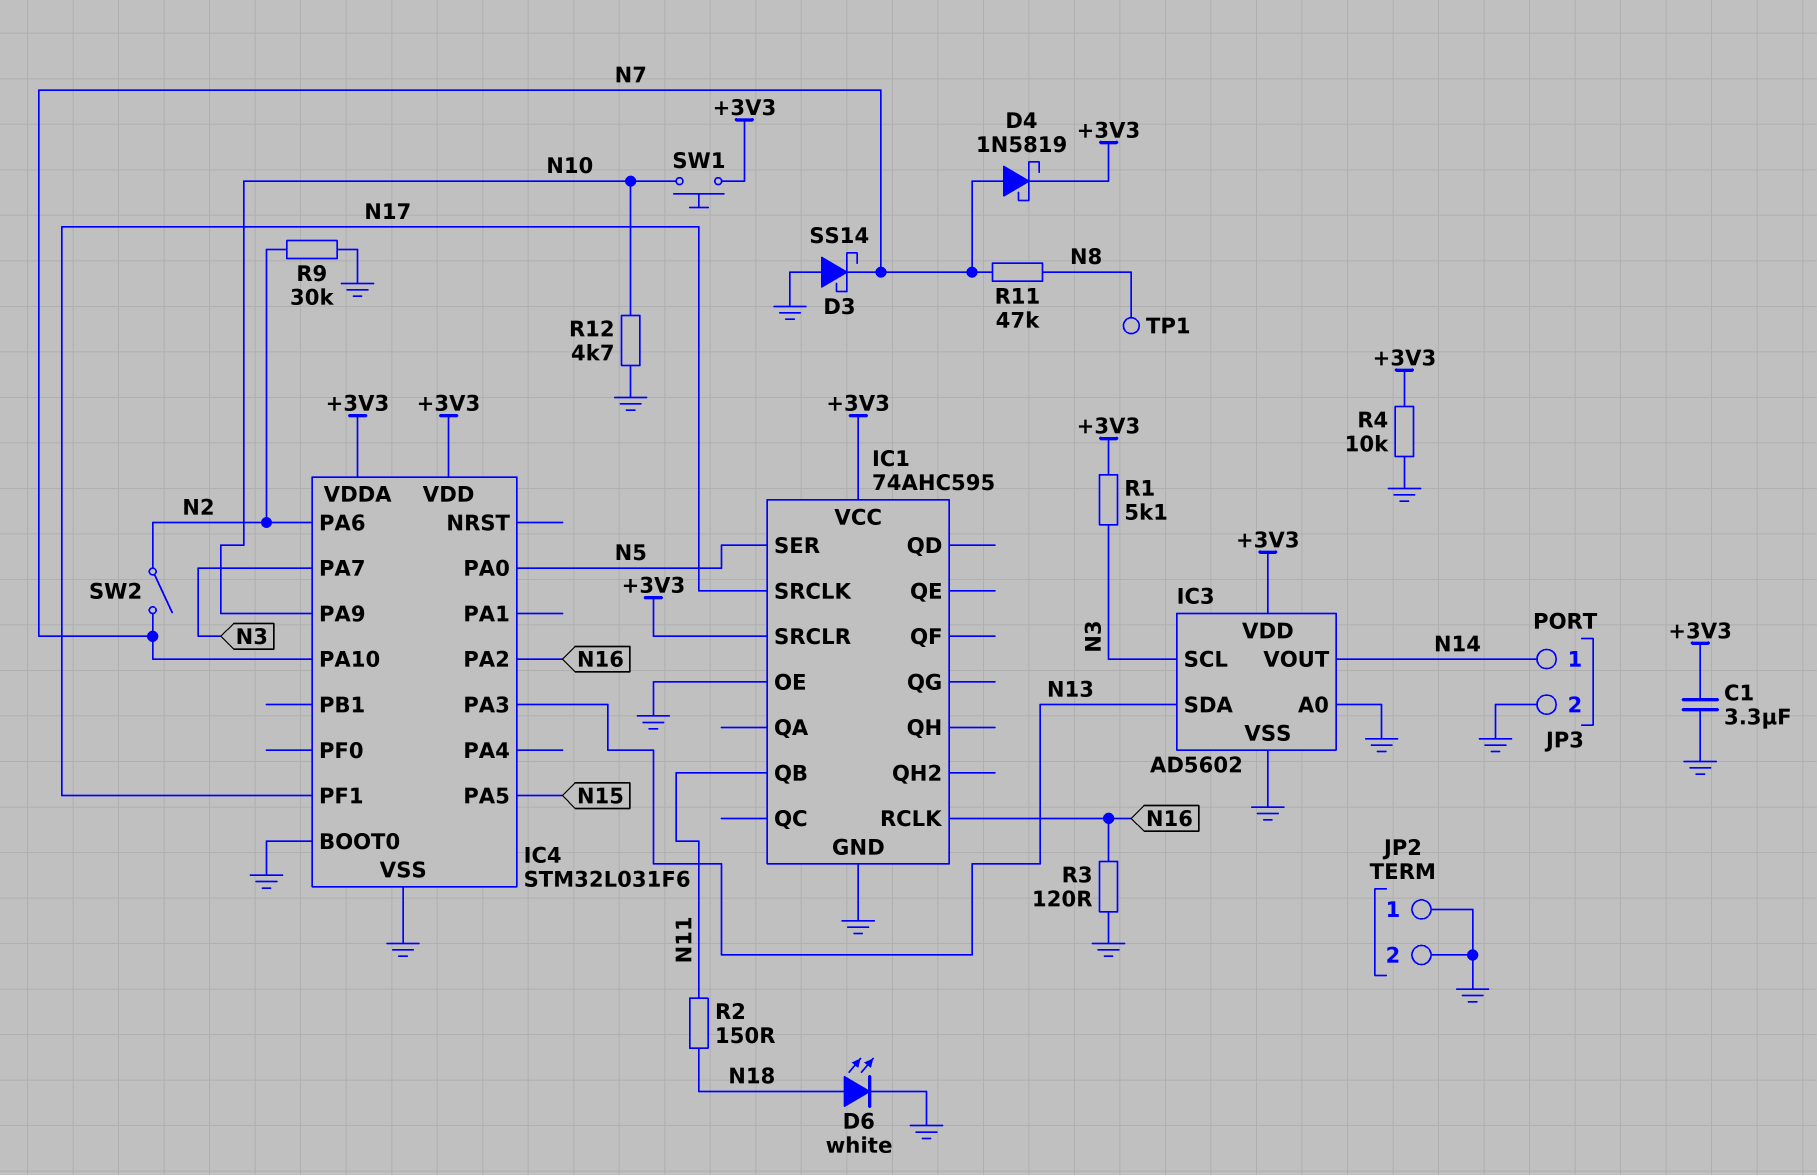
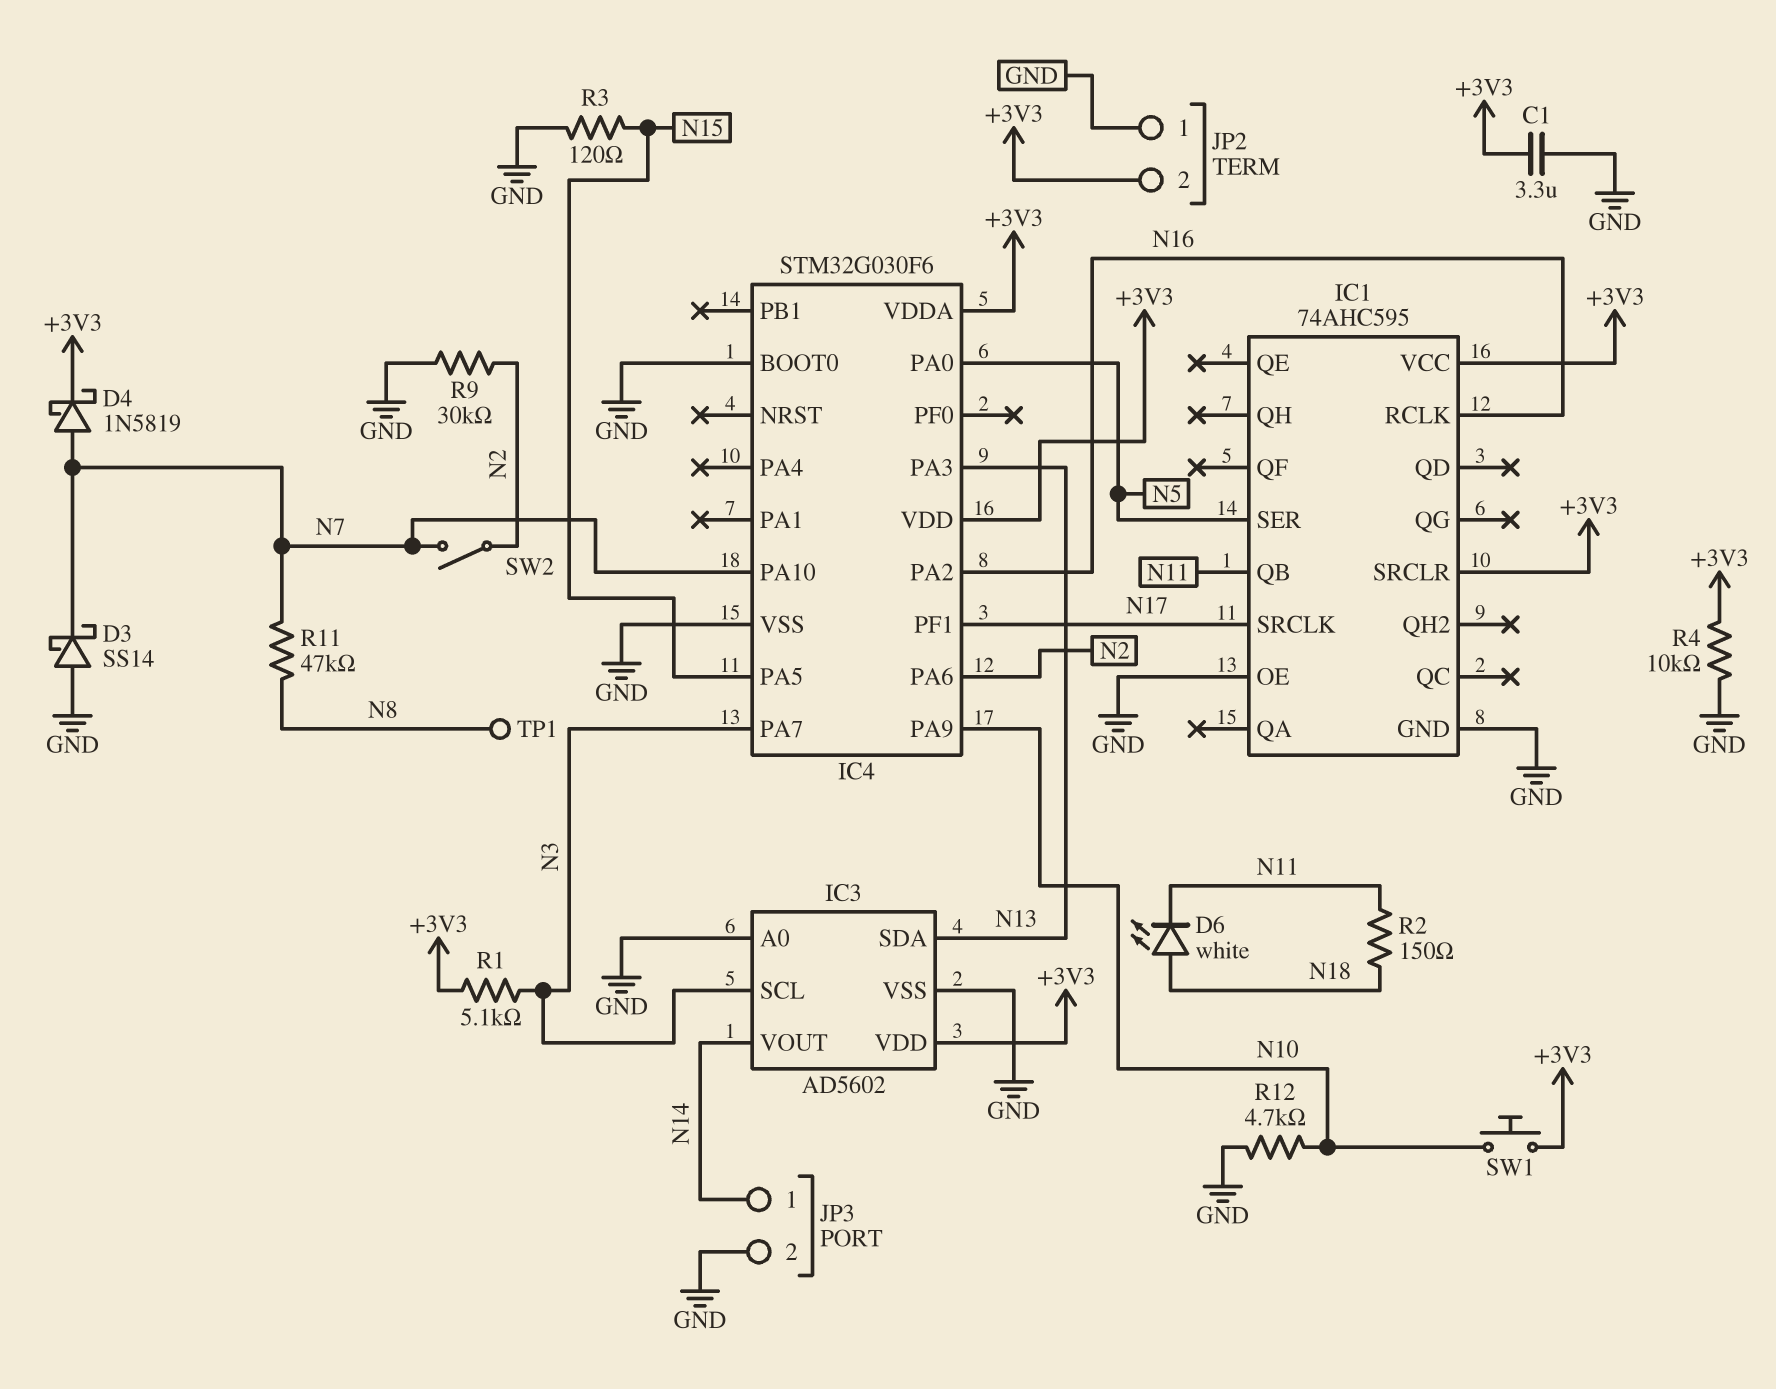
D6: LED white (A N18, K GND) -> LED white (A N18, K N11)
IC4: STM32L031F6 -> STM32G030F6
JP2 pin 2: GND -> +3V3
R3: 120 (GND, N16) -> 120 (GND, N15)

